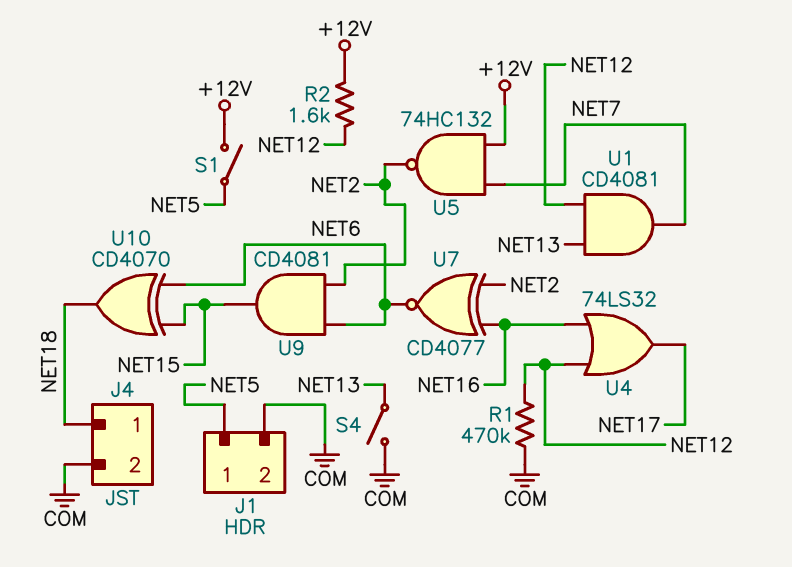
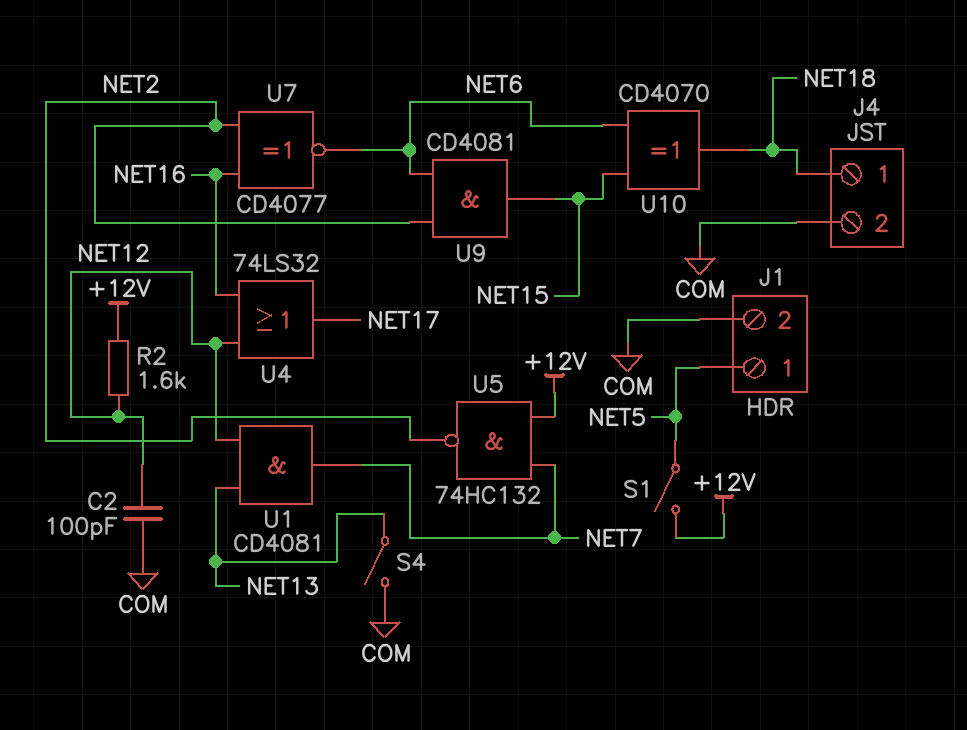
C2: none -> 100pF (COM, NET12)
R1: 470k (COM, NET12) -> none

